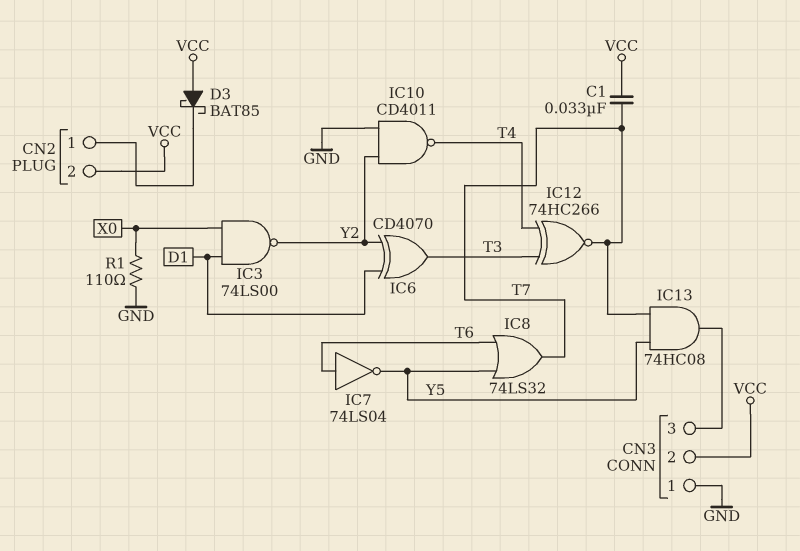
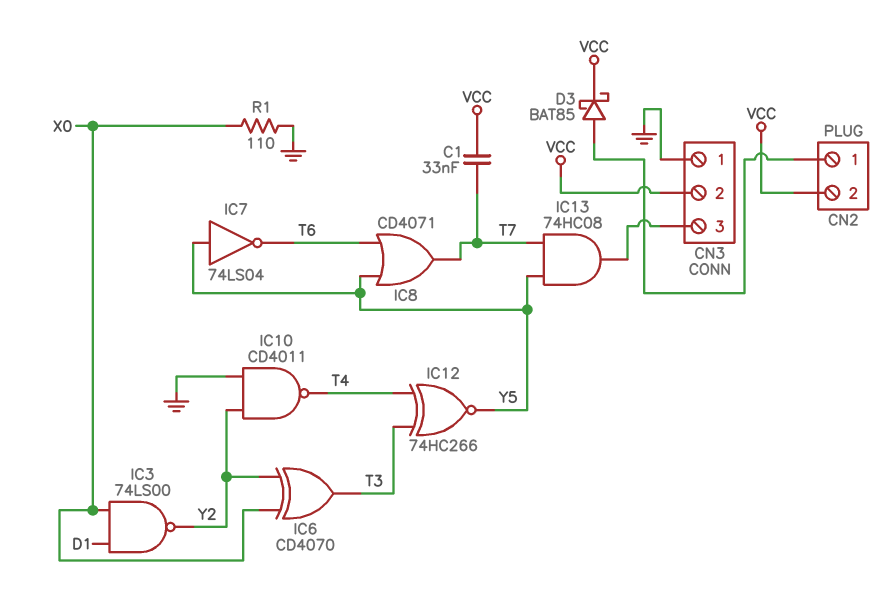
D3: schottky BAT85 (A VCC, K CN2/1) -> schottky BAT85 (A CN2/1, K VCC)
IC6: XOR CD4070 (in D1, in Y2, out T3) -> XOR CD4070 (in X0, in Y2, out T3)
IC7: NOT 74LS04 (in T6, out Y5) -> NOT 74LS04 (in Y5, out T6)
IC8: OR 74LS32 (in T6, in Y5, out T7) -> OR CD4071 (in T6, in Y5, out T7)
IC12: XNOR 74HC266 (in T3, in T4, out T7) -> XNOR 74HC266 (in T3, in T4, out Y5)

